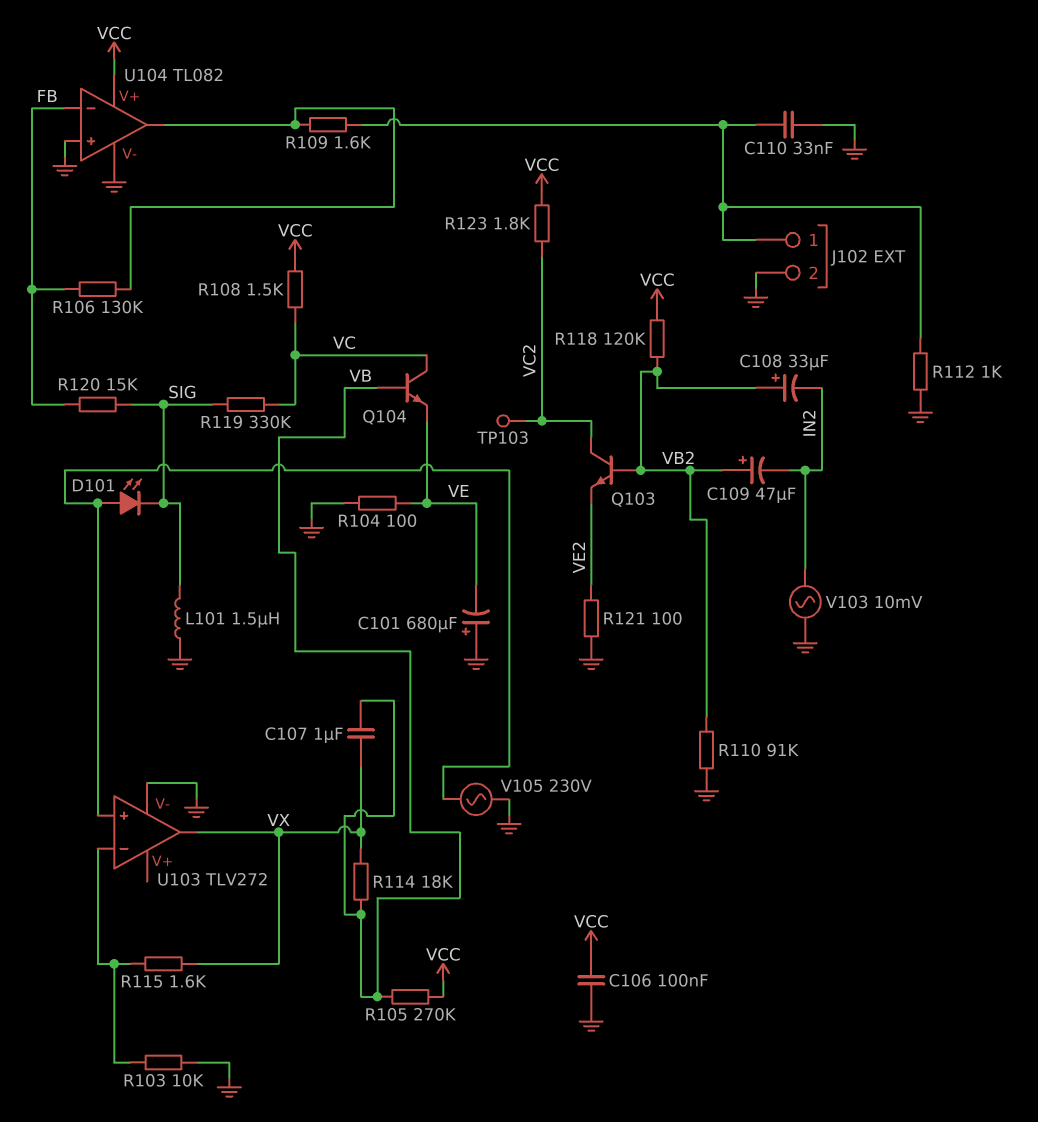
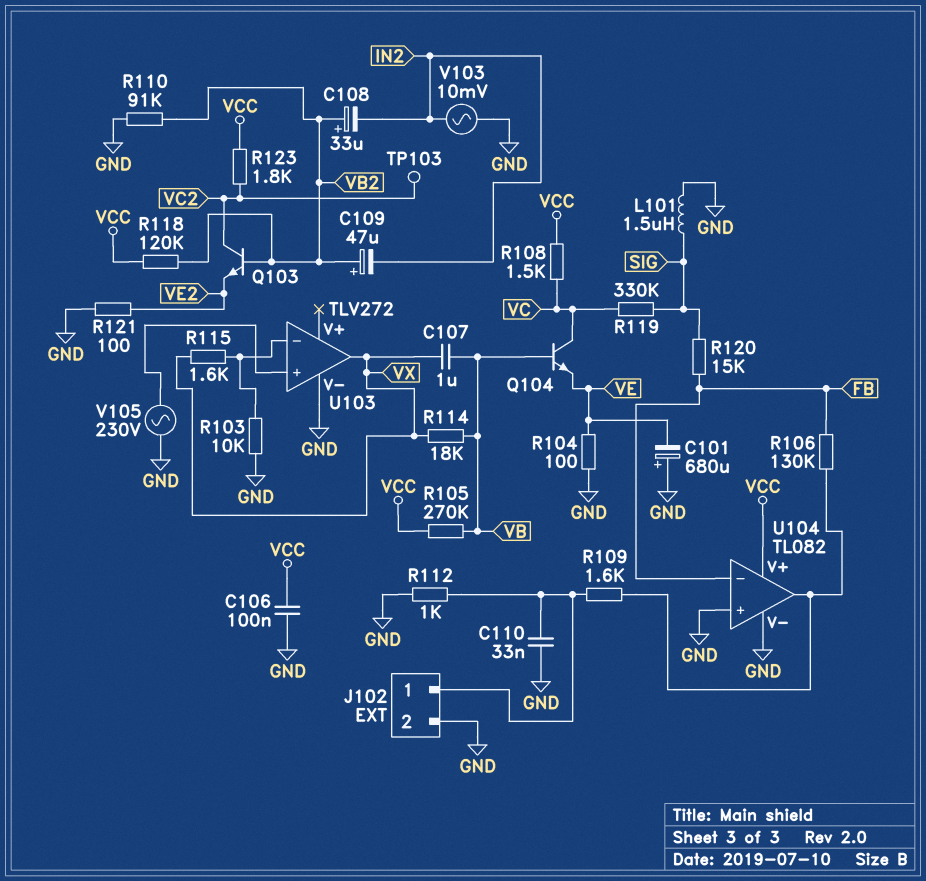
D101: LED (A U103/in+, K SIG) -> none

